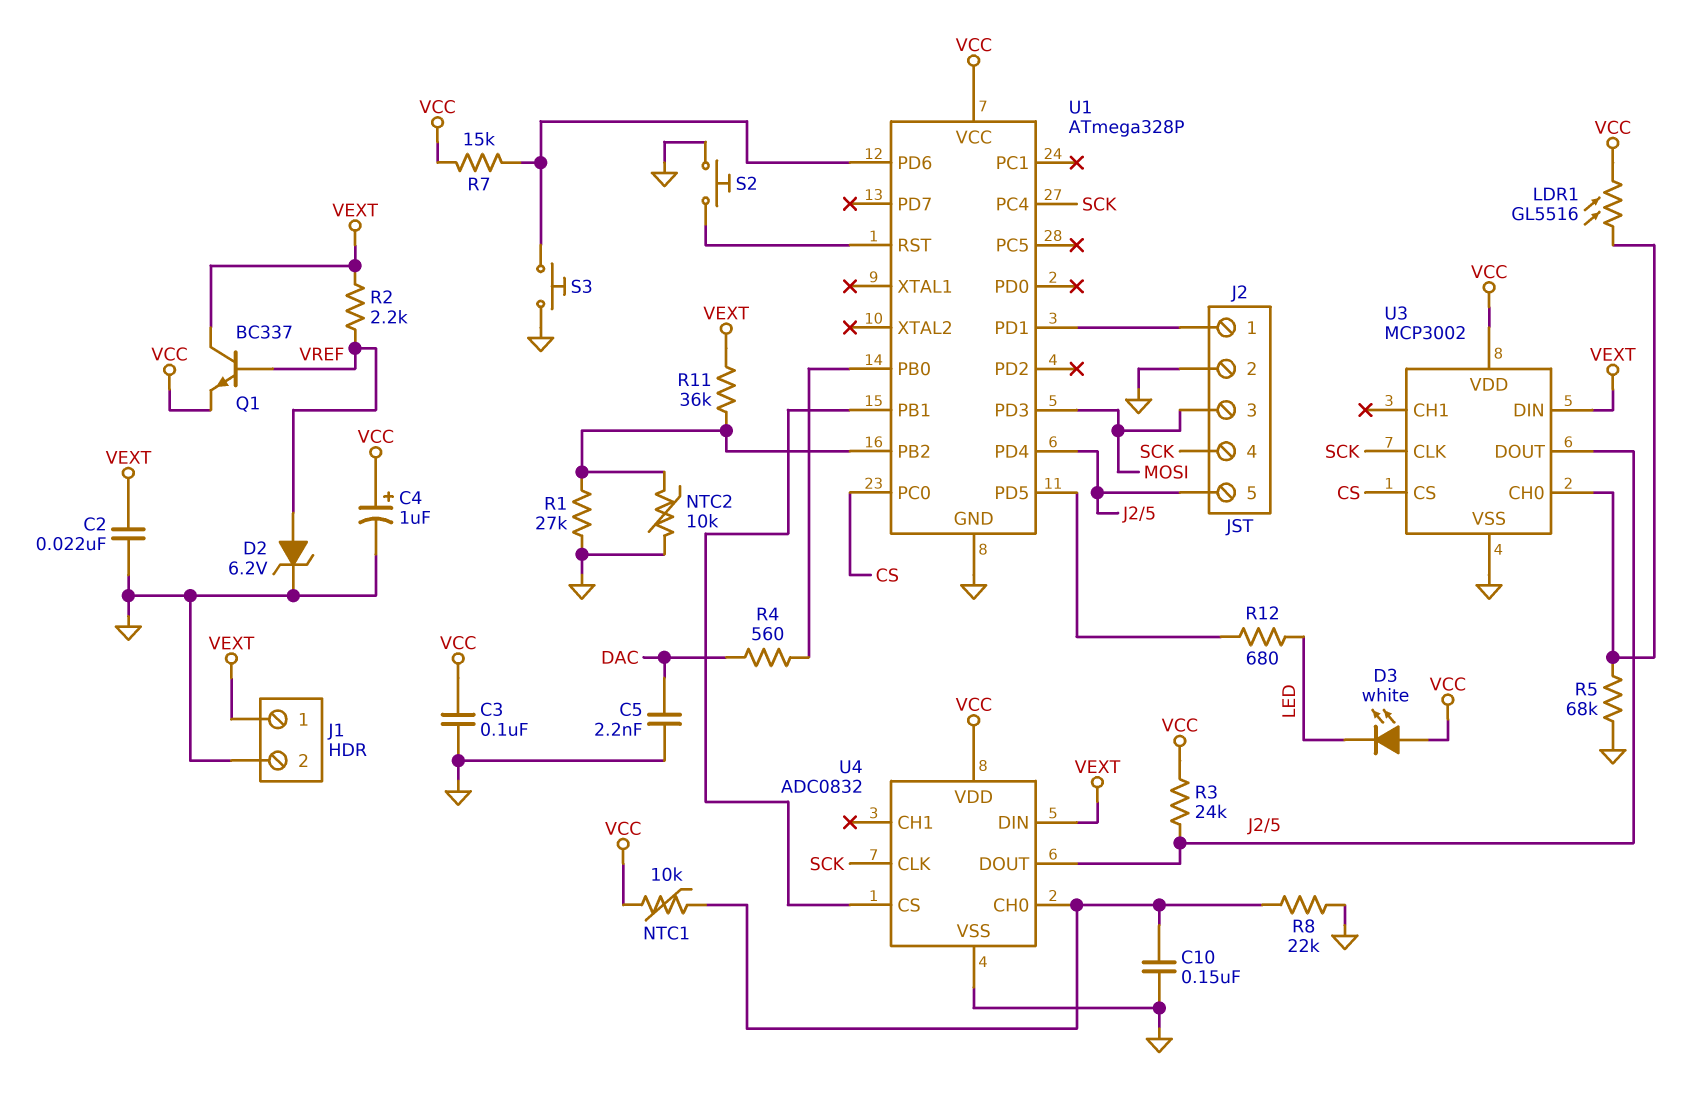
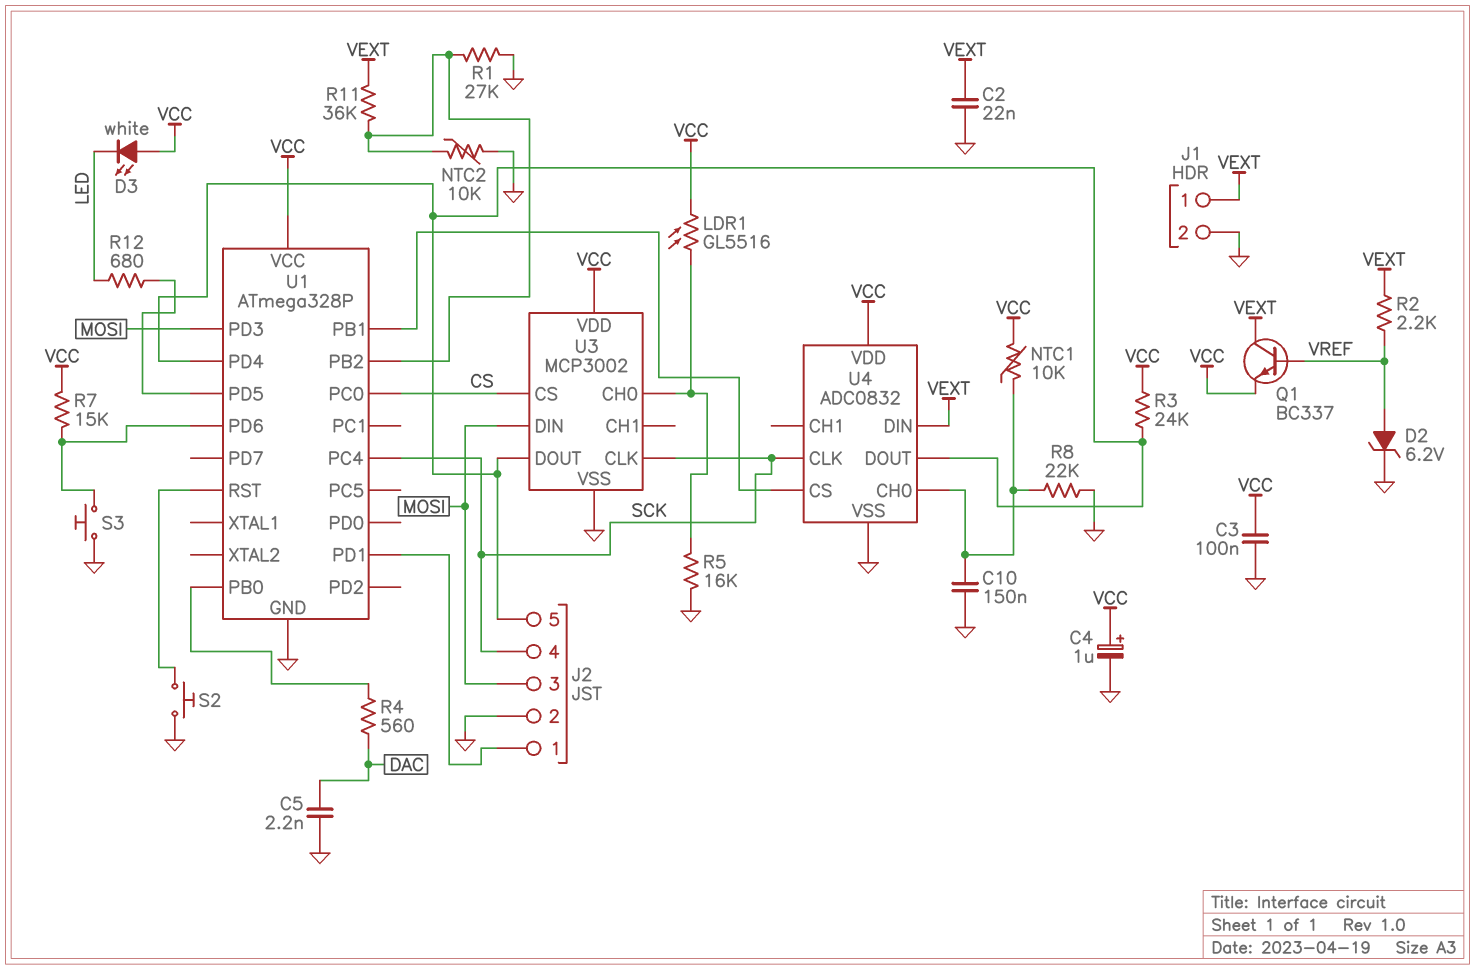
R5: 68k (GND, U3/CH0) -> 16k (GND, U3/CH0)
U3 pin DIN: VEXT -> MOSI

